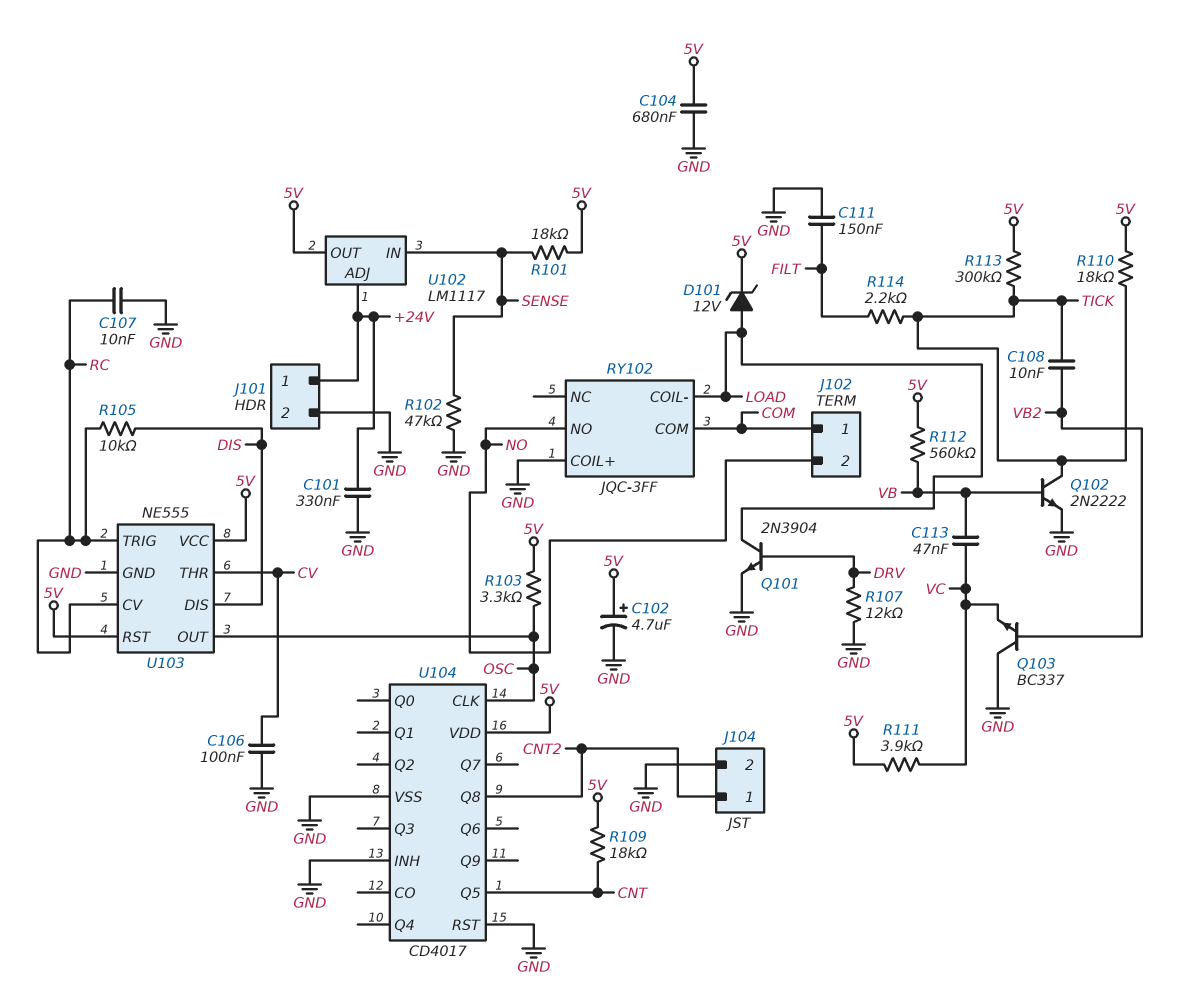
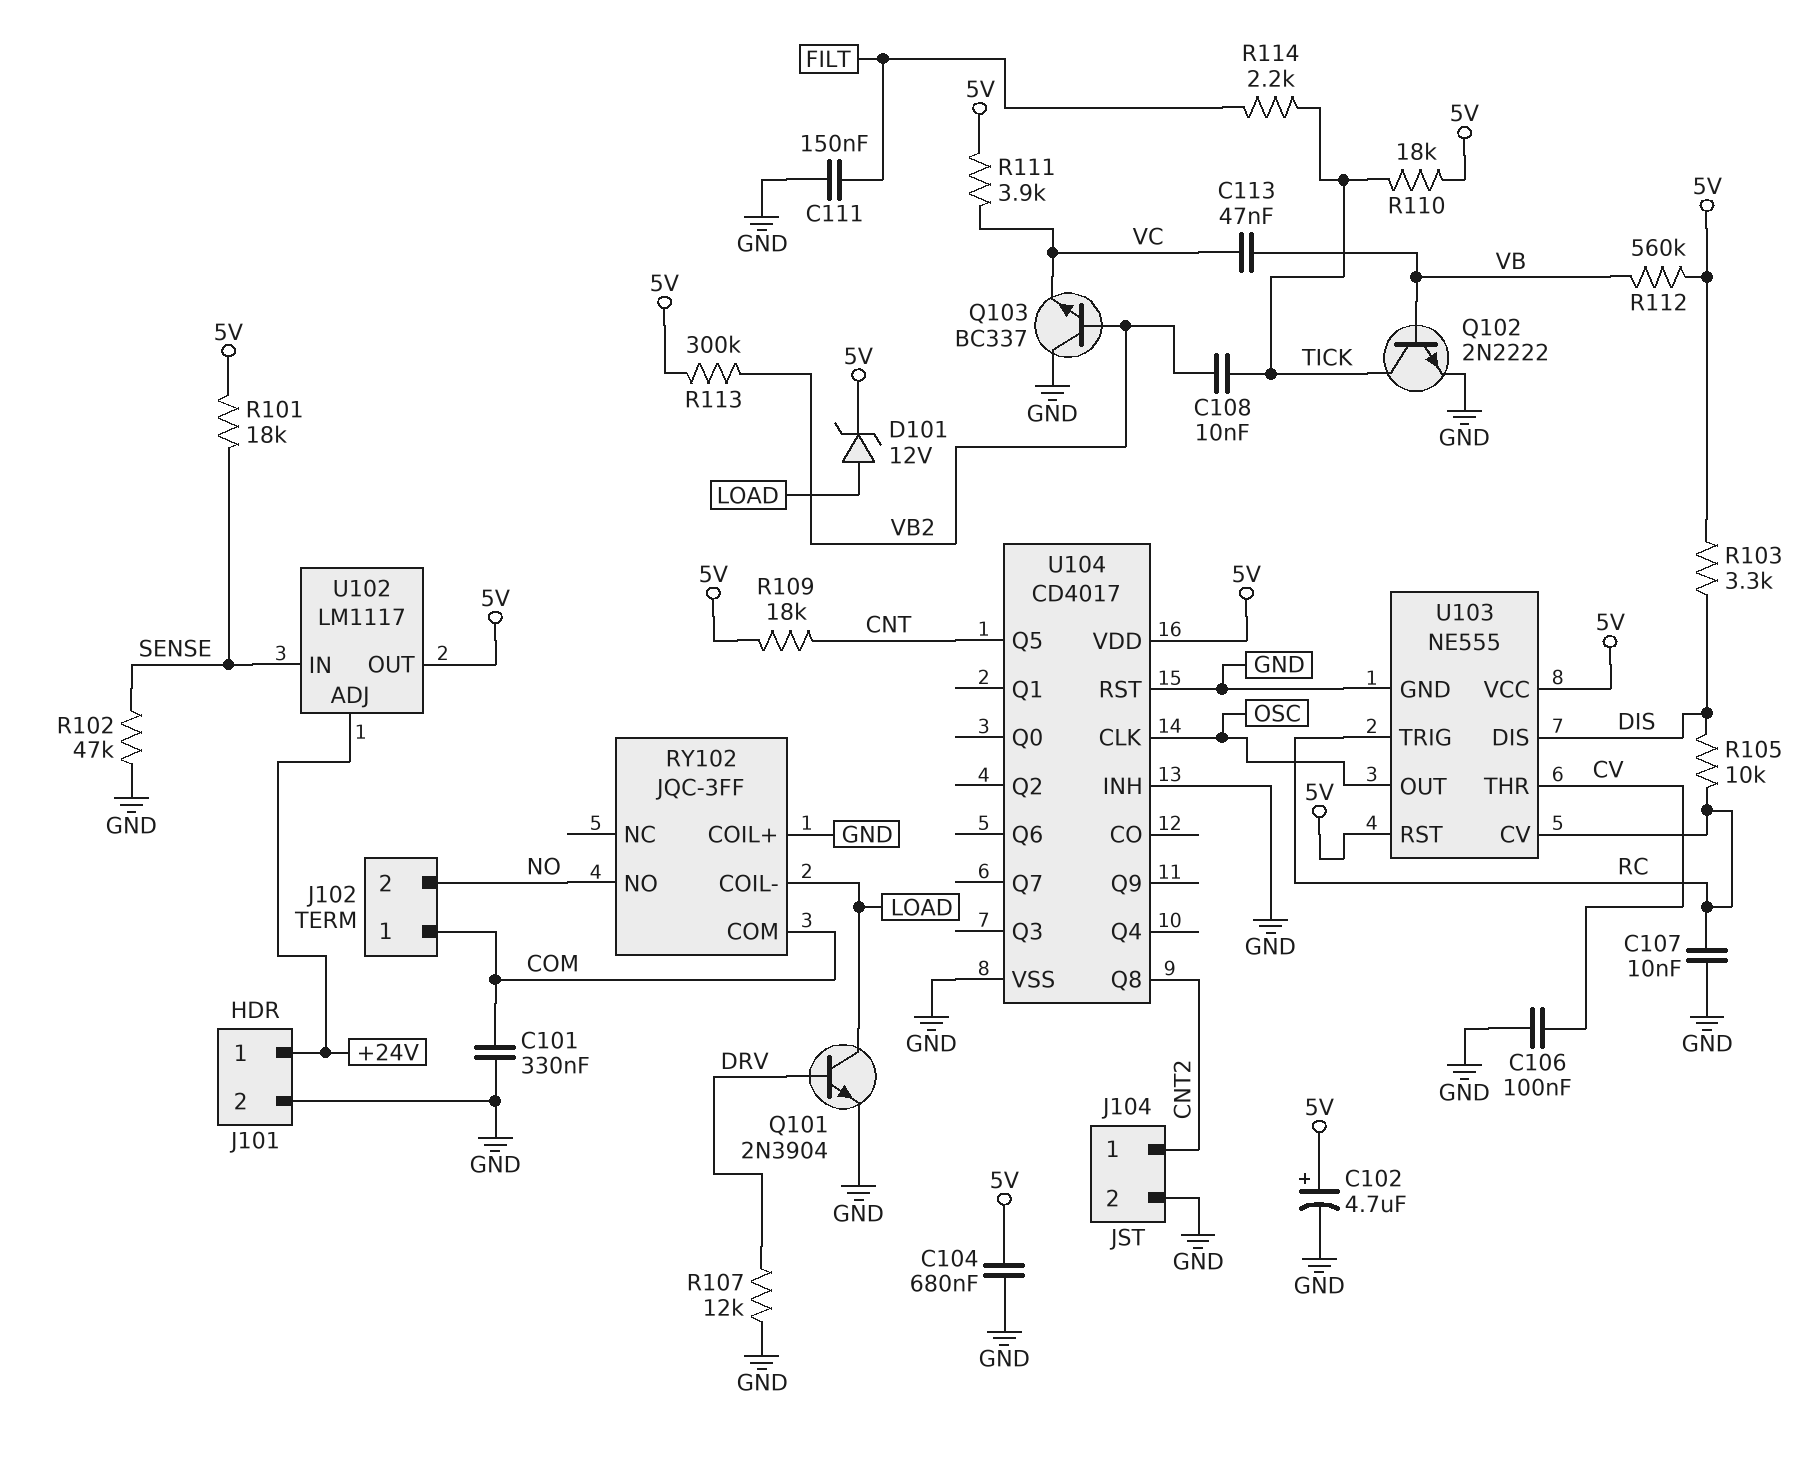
C101: 330nF (+24V, GND) -> 330nF (COM, GND)
R103: 3.3k (5V, OSC) -> 3.3k (5V, DIS)
R113: 300k (5V, TICK) -> 300k (5V, VB2)

